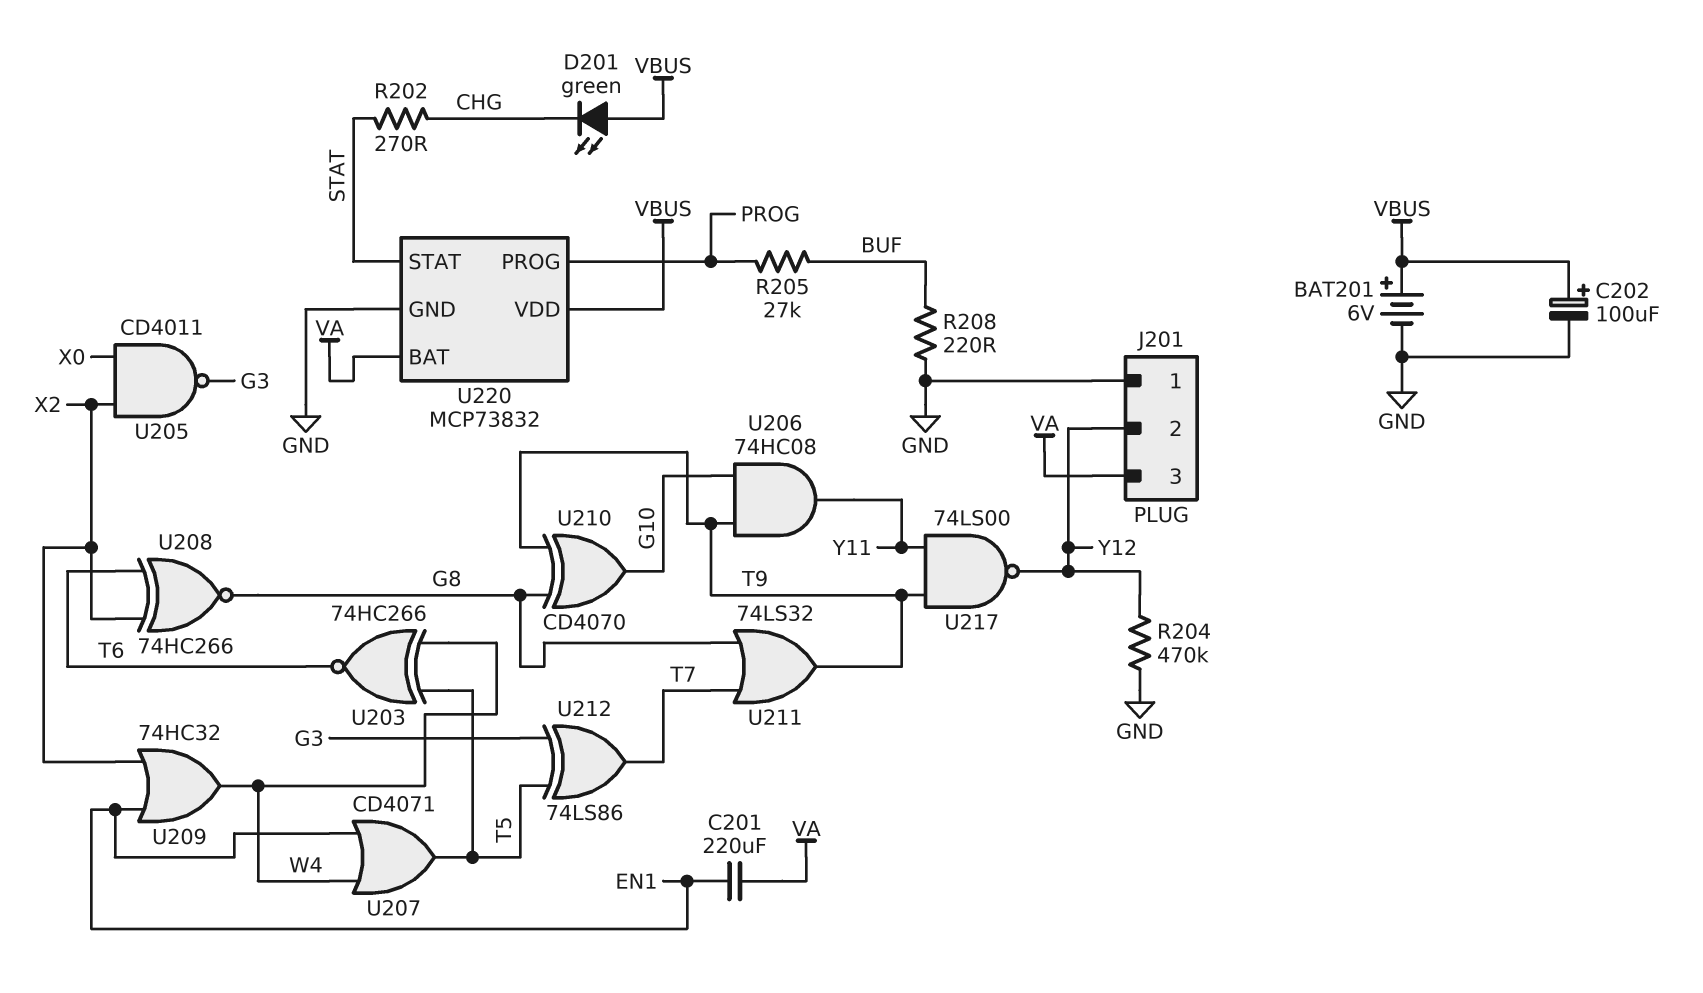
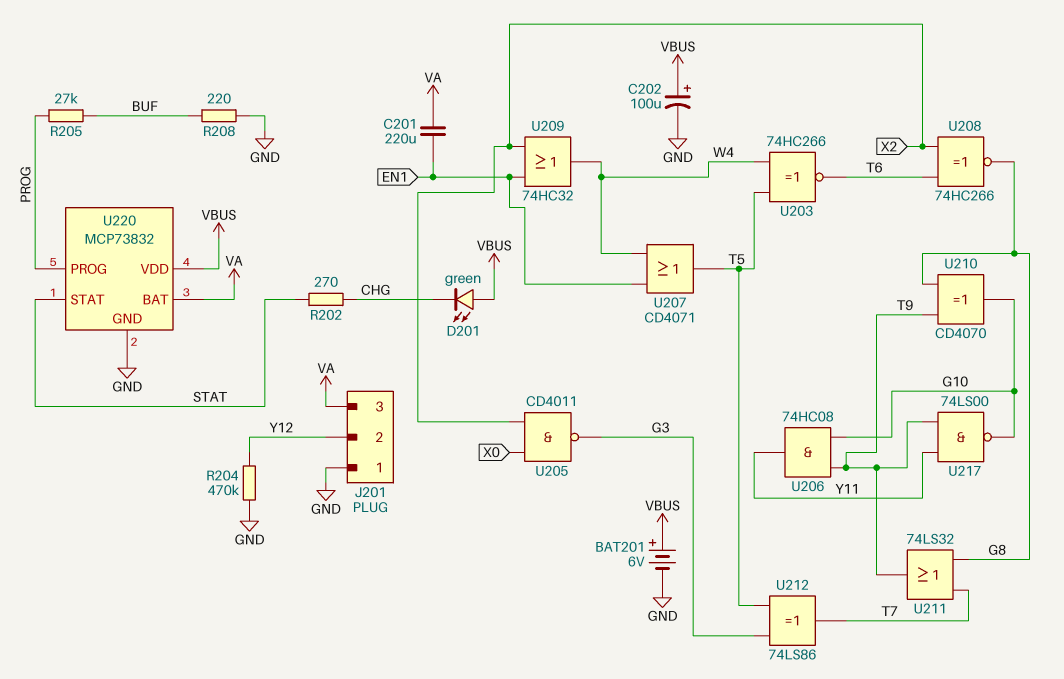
U217: NAND 74LS00 (in T9, in Y11, out Y12) -> NAND 74LS00 (in T9, in Y11, out G10)

